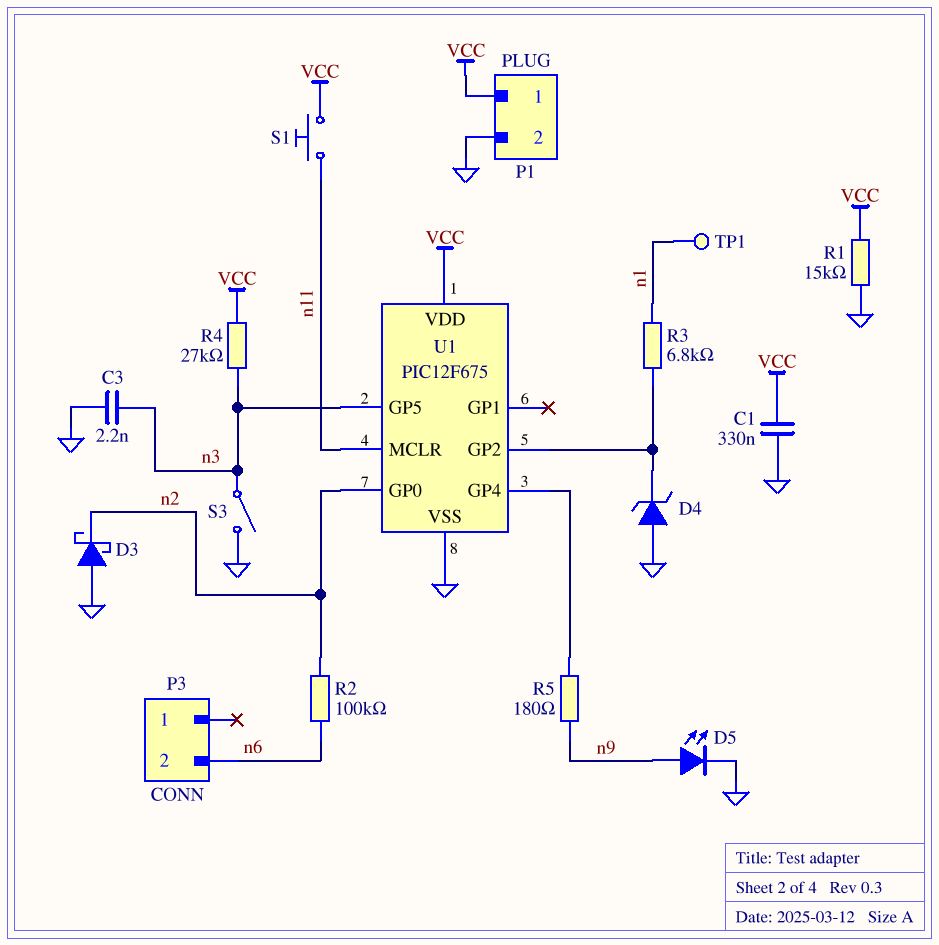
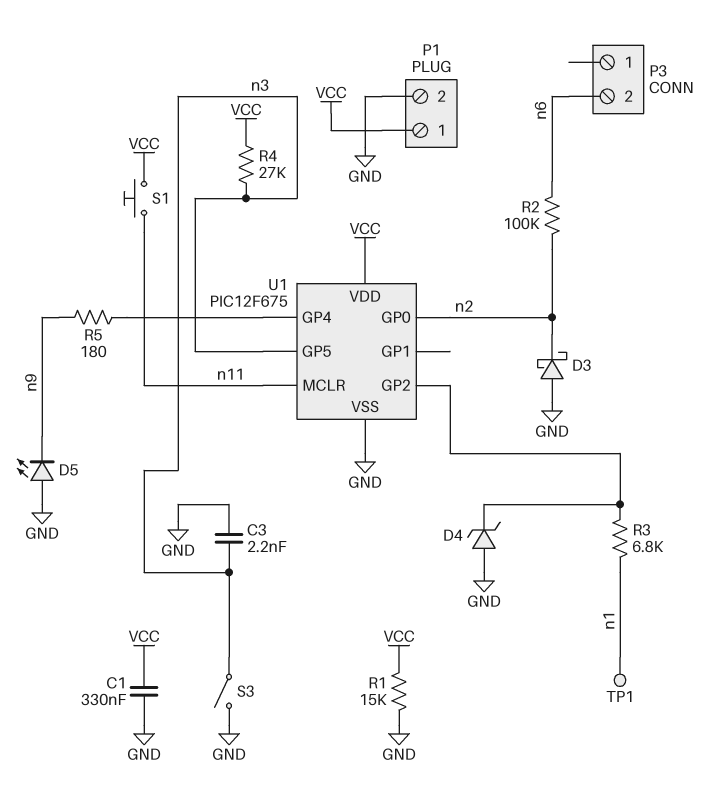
D5: LED (A n9, K GND) -> LED (A GND, K n9)

